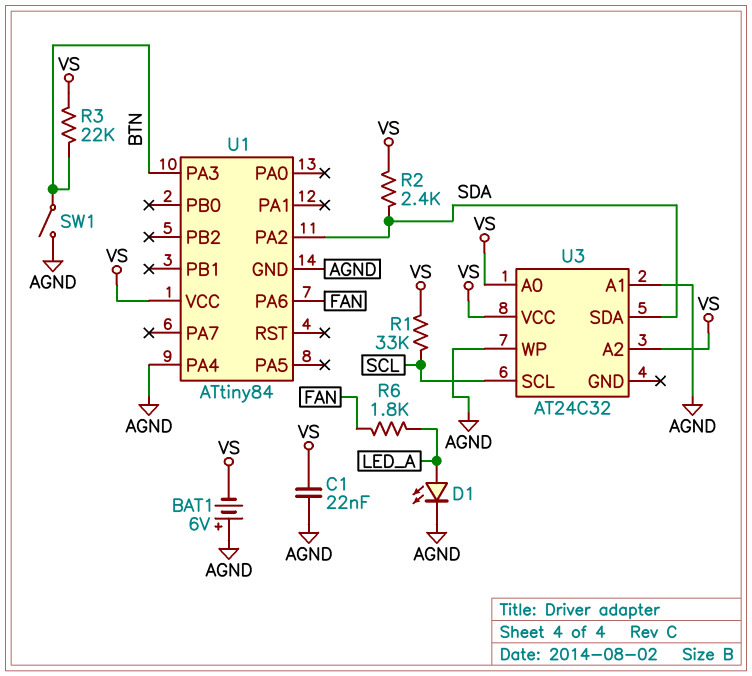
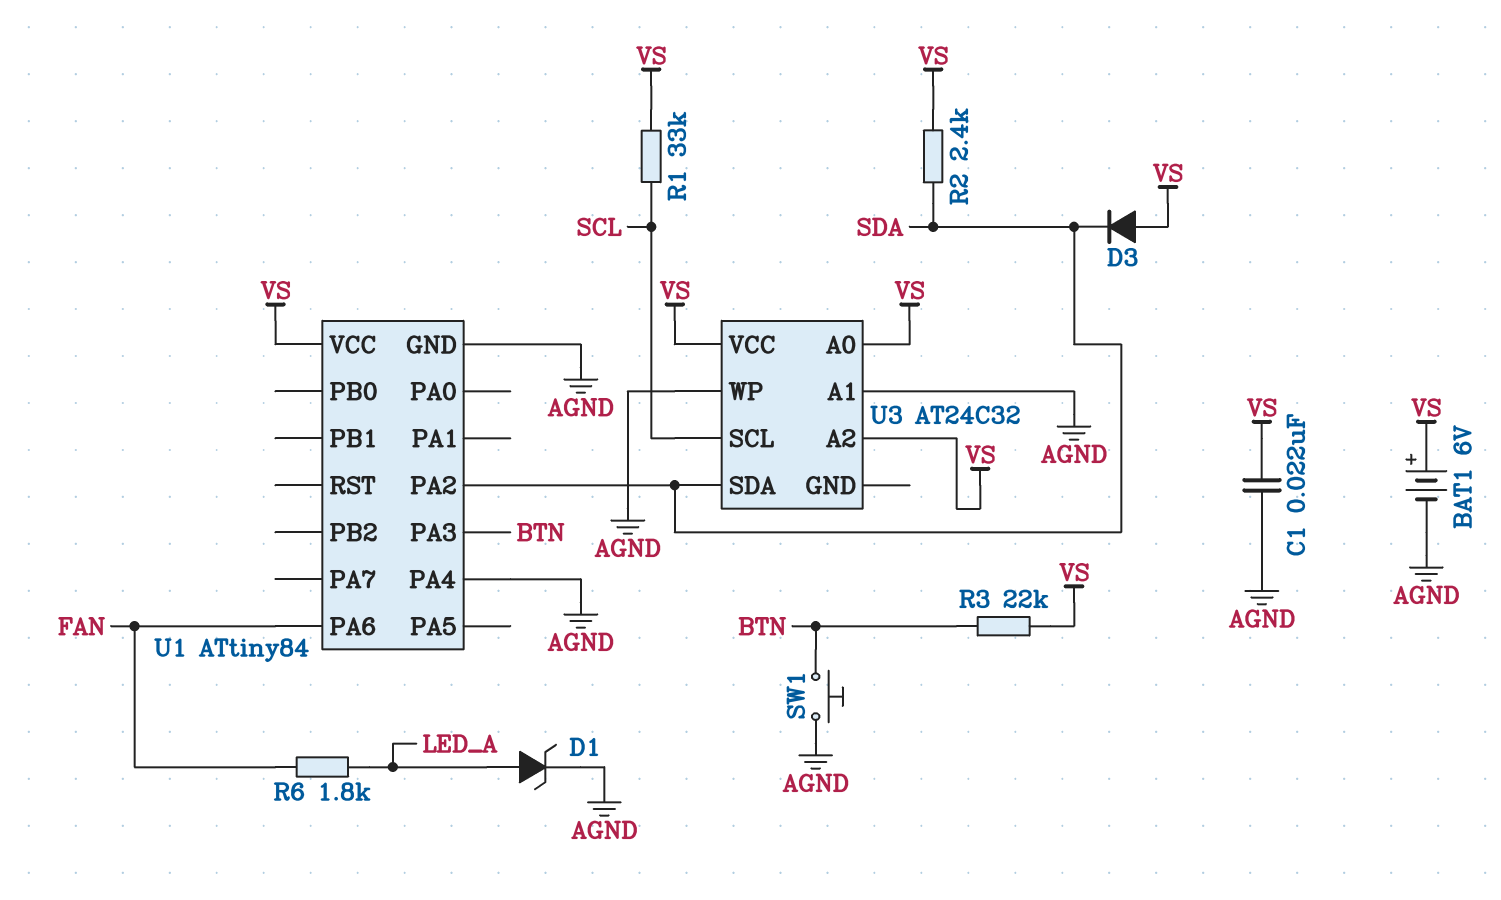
BAT1: 6V (plus AGND, minus VS) -> 6V (plus VS, minus AGND)
D1: LED (A LED_A, K AGND) -> zener (A LED_A, K AGND)
D3: none -> diode (A VS, K SDA)
SW1: switch (AGND, BTN) -> button (AGND, BTN)

